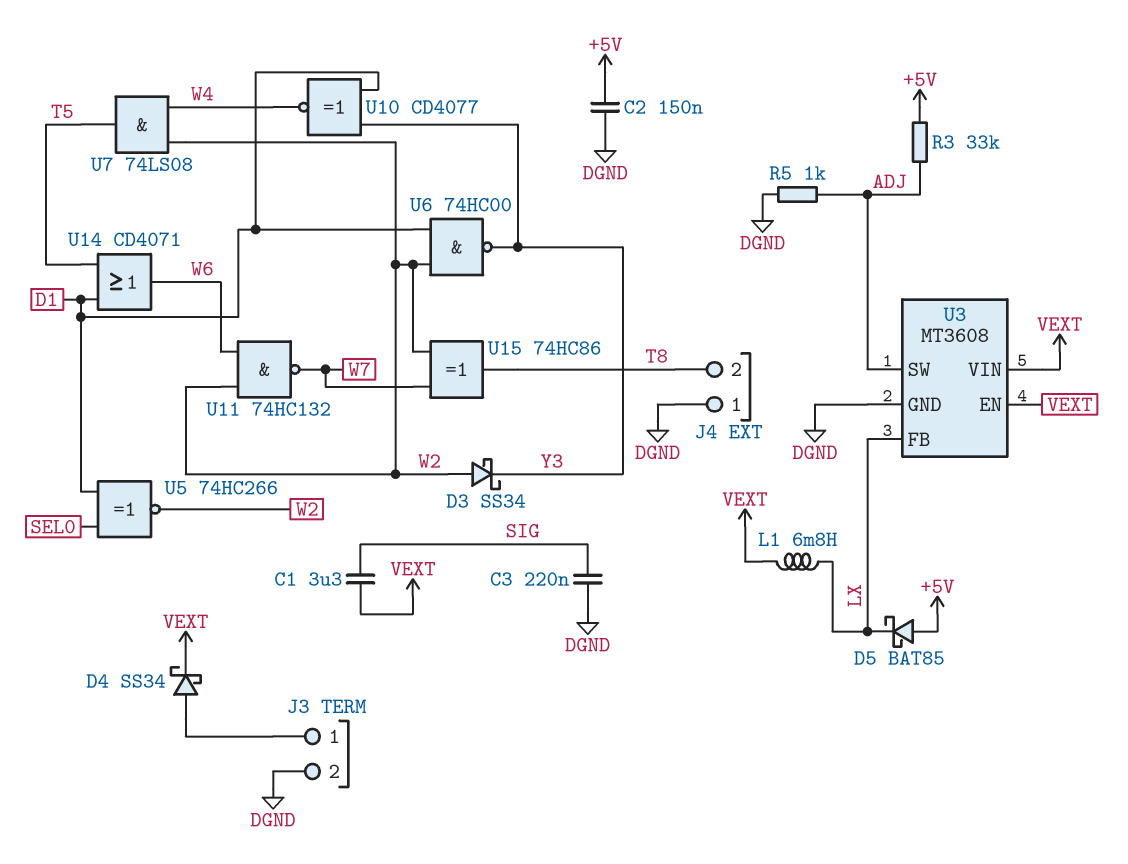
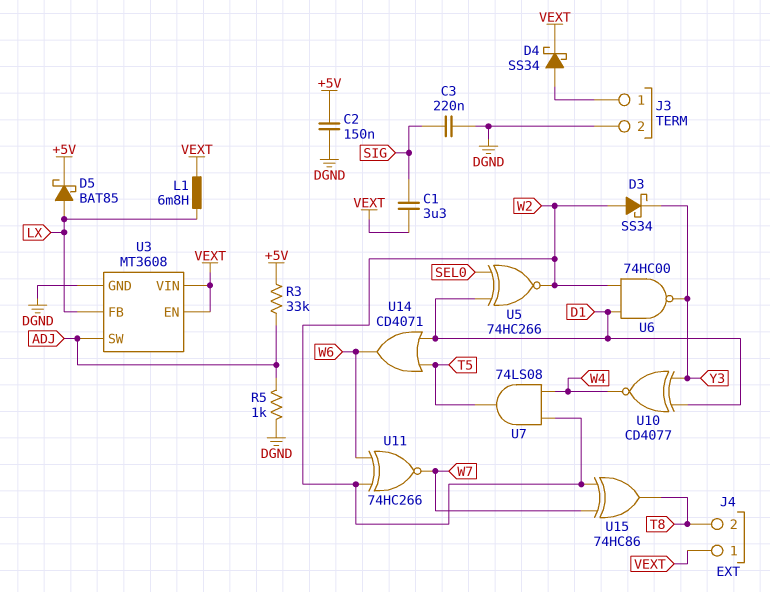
D5: schottky BAT85 (A +5V, K LX) -> schottky BAT85 (A LX, K +5V)
J4 pin 1: DGND -> VEXT
U11: NAND 74HC132 (in W2, in W6, out W7) -> XNOR 74HC266 (in W2, in W6, out W7)

